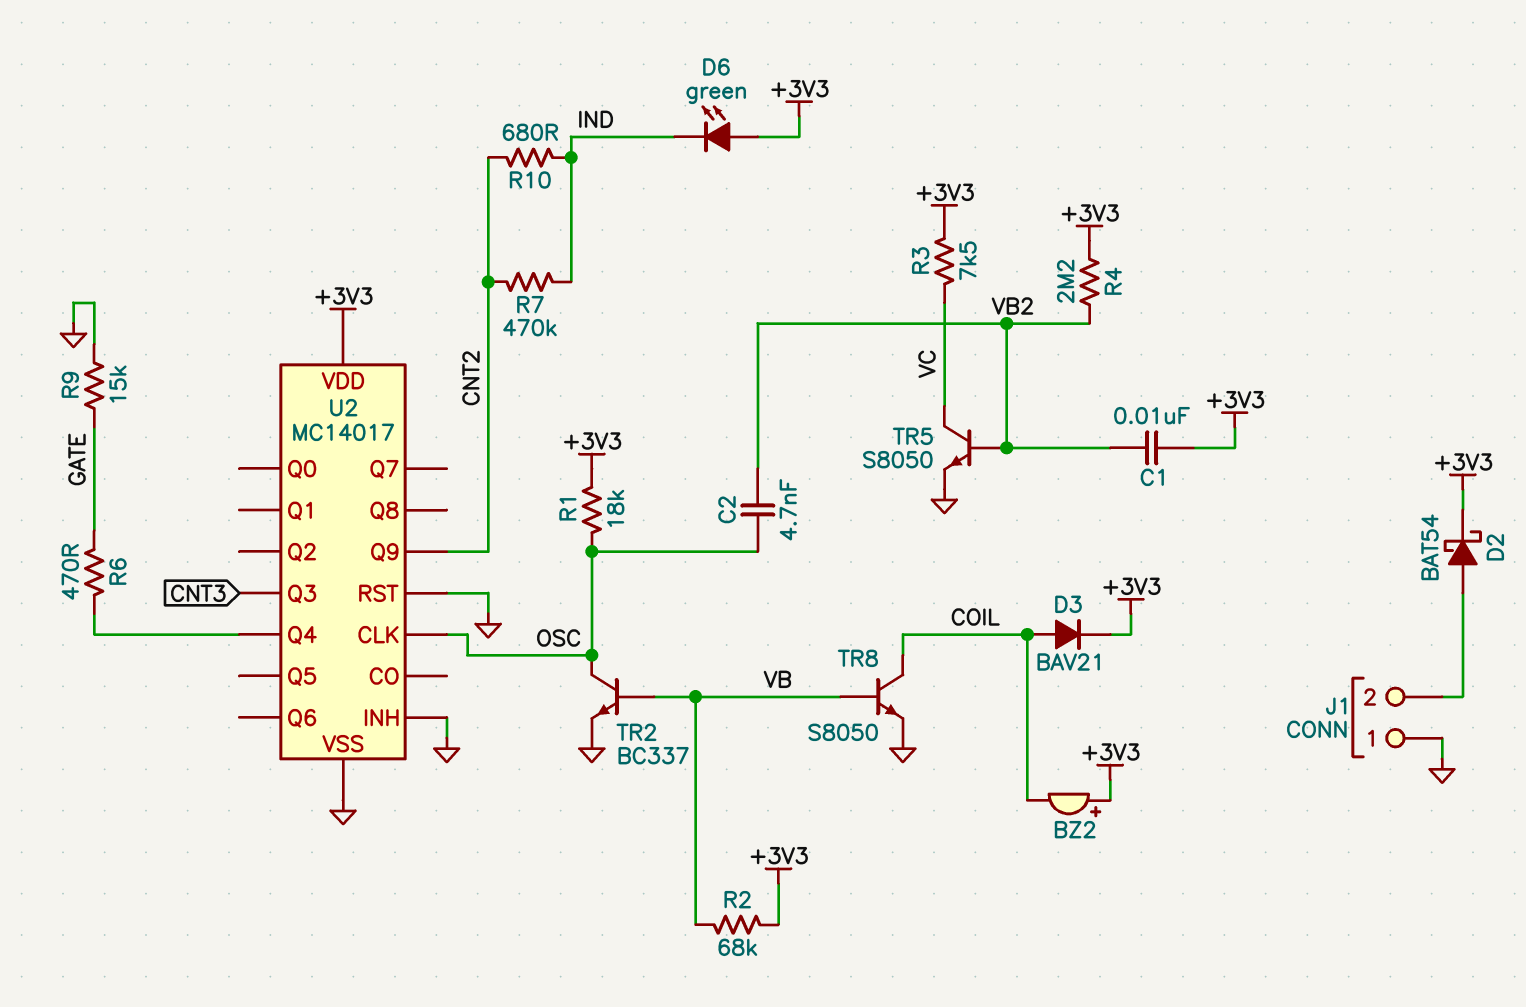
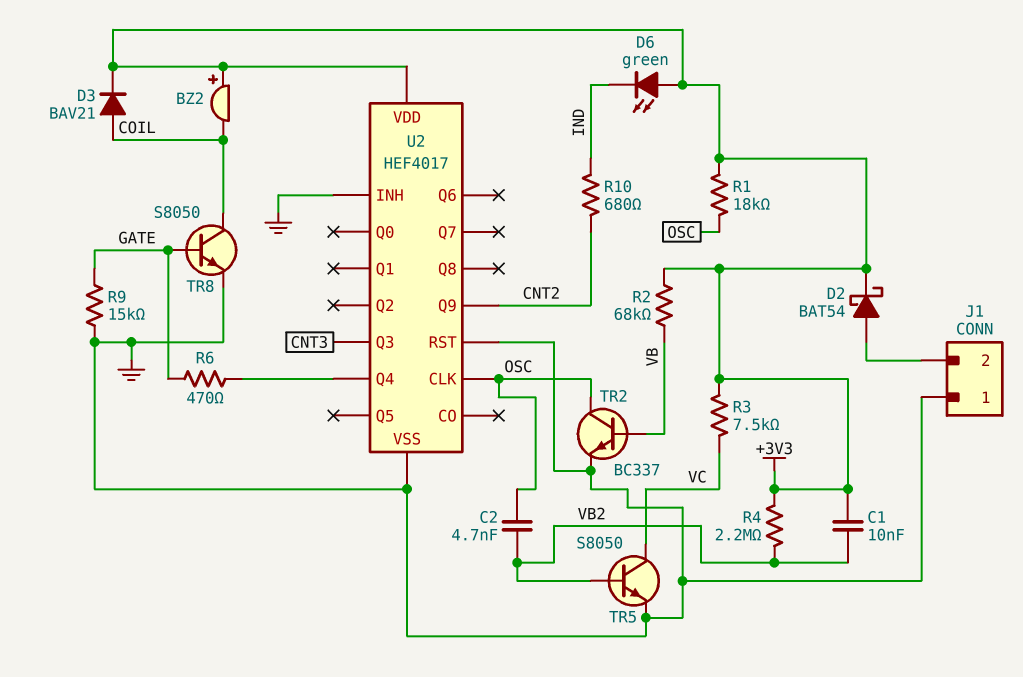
R7: 470k (CNT2, IND) -> none
TR8: NPN S8050 (B VB, C COIL, E GND) -> NPN S8050 (B GATE, C COIL, E GND)
U2: MC14017 -> HEF4017

